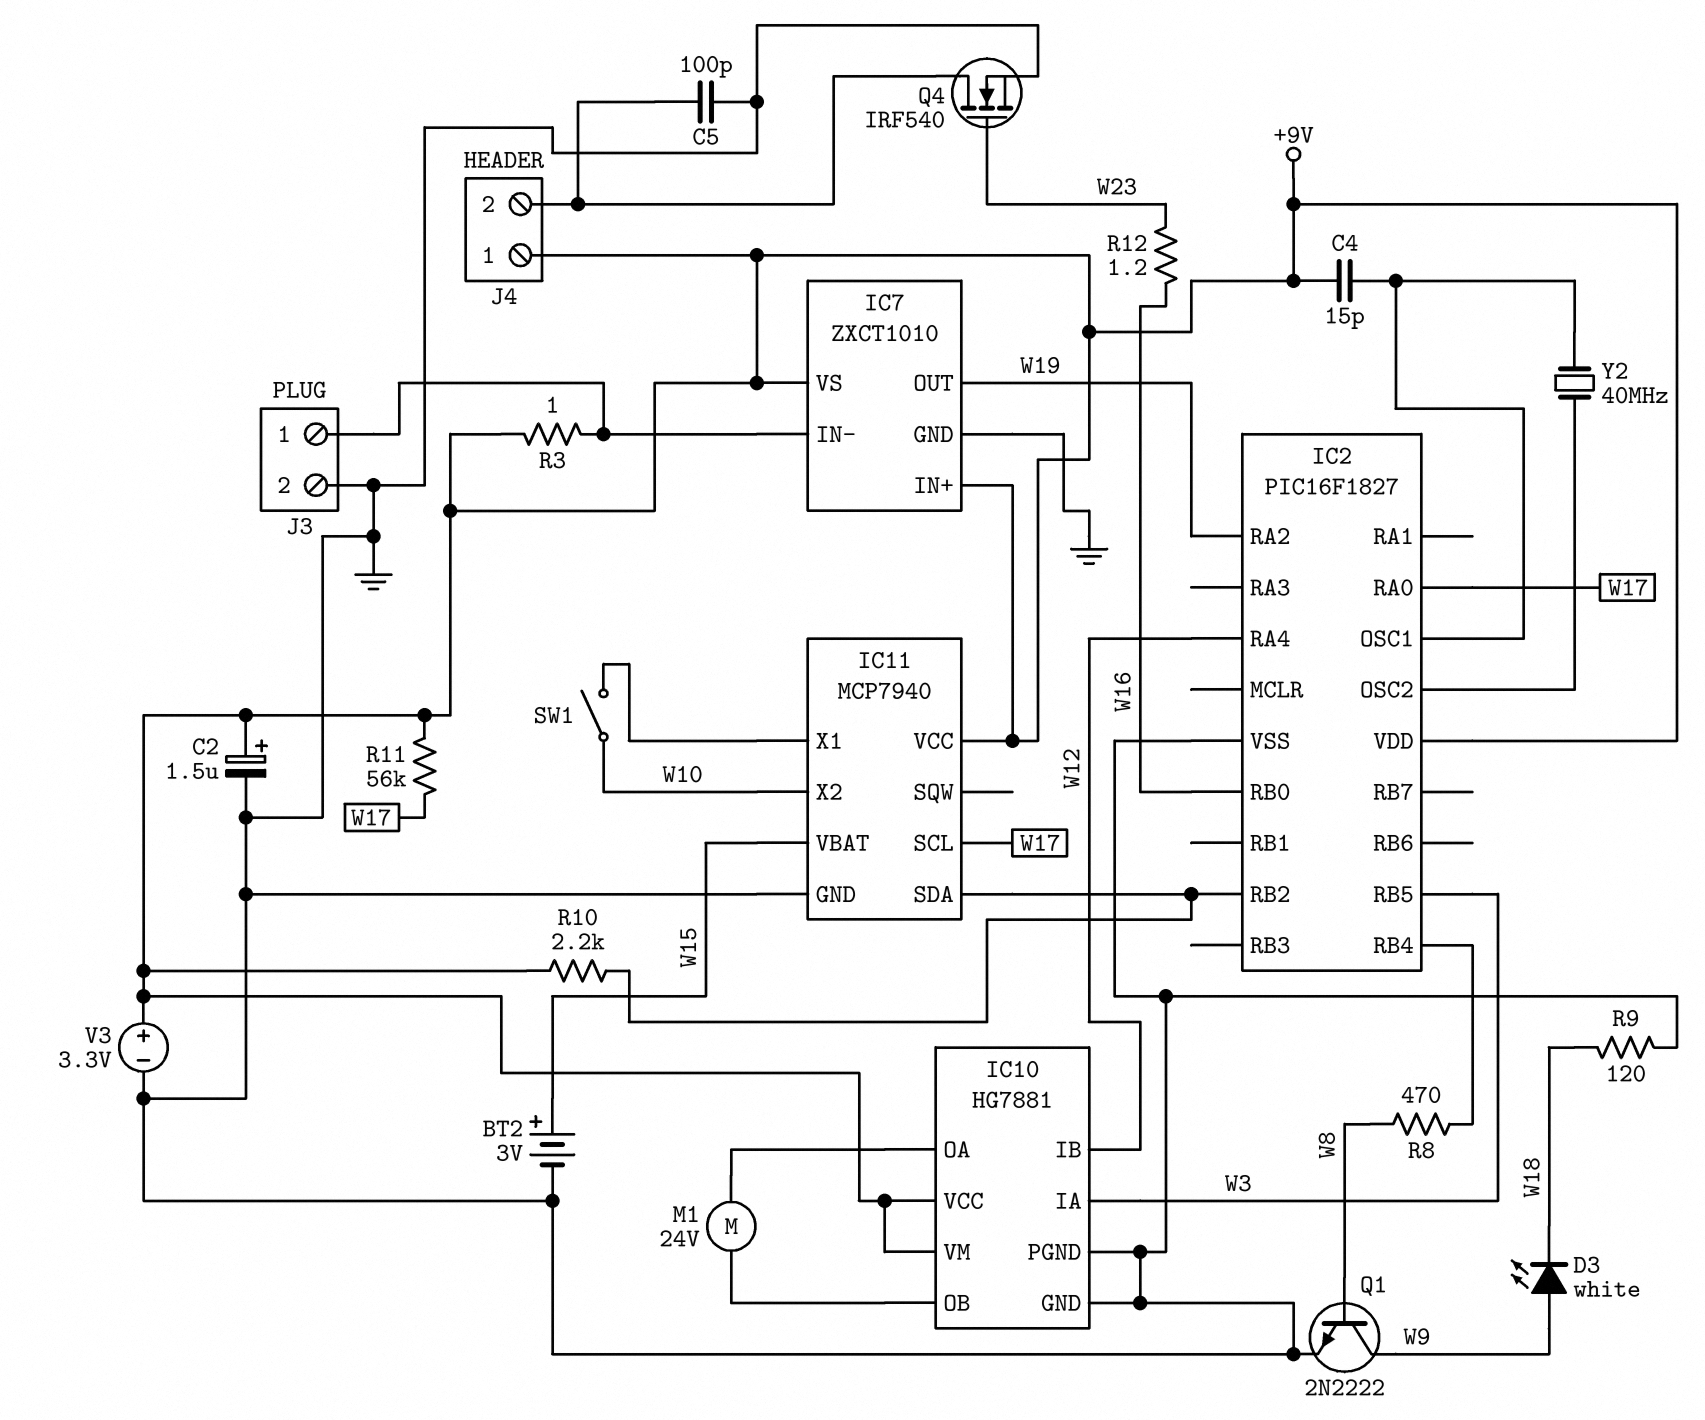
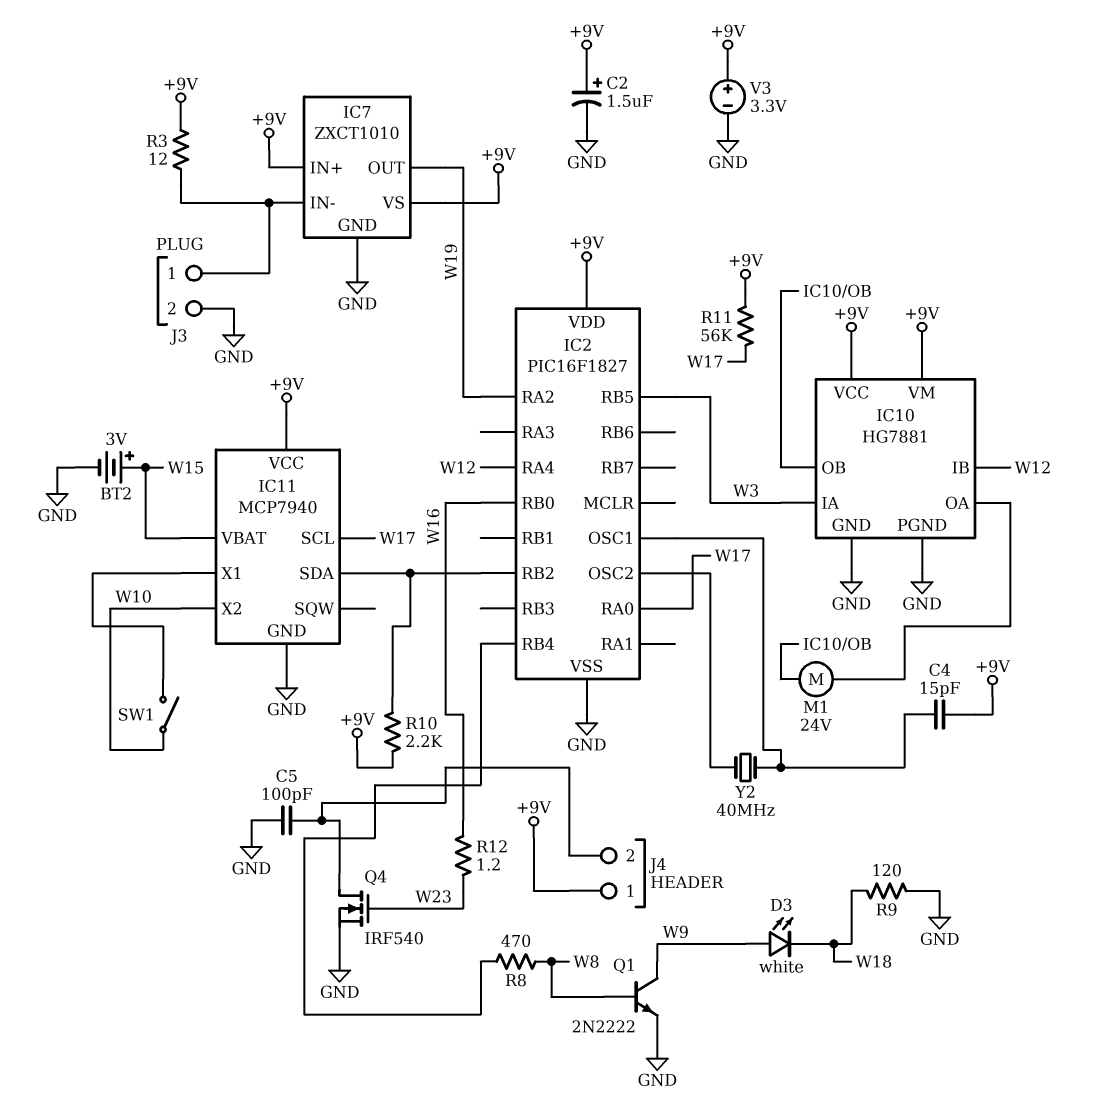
R3: 1 (+9V, IC7/IN-) -> 12 (+9V, IC7/IN-)

